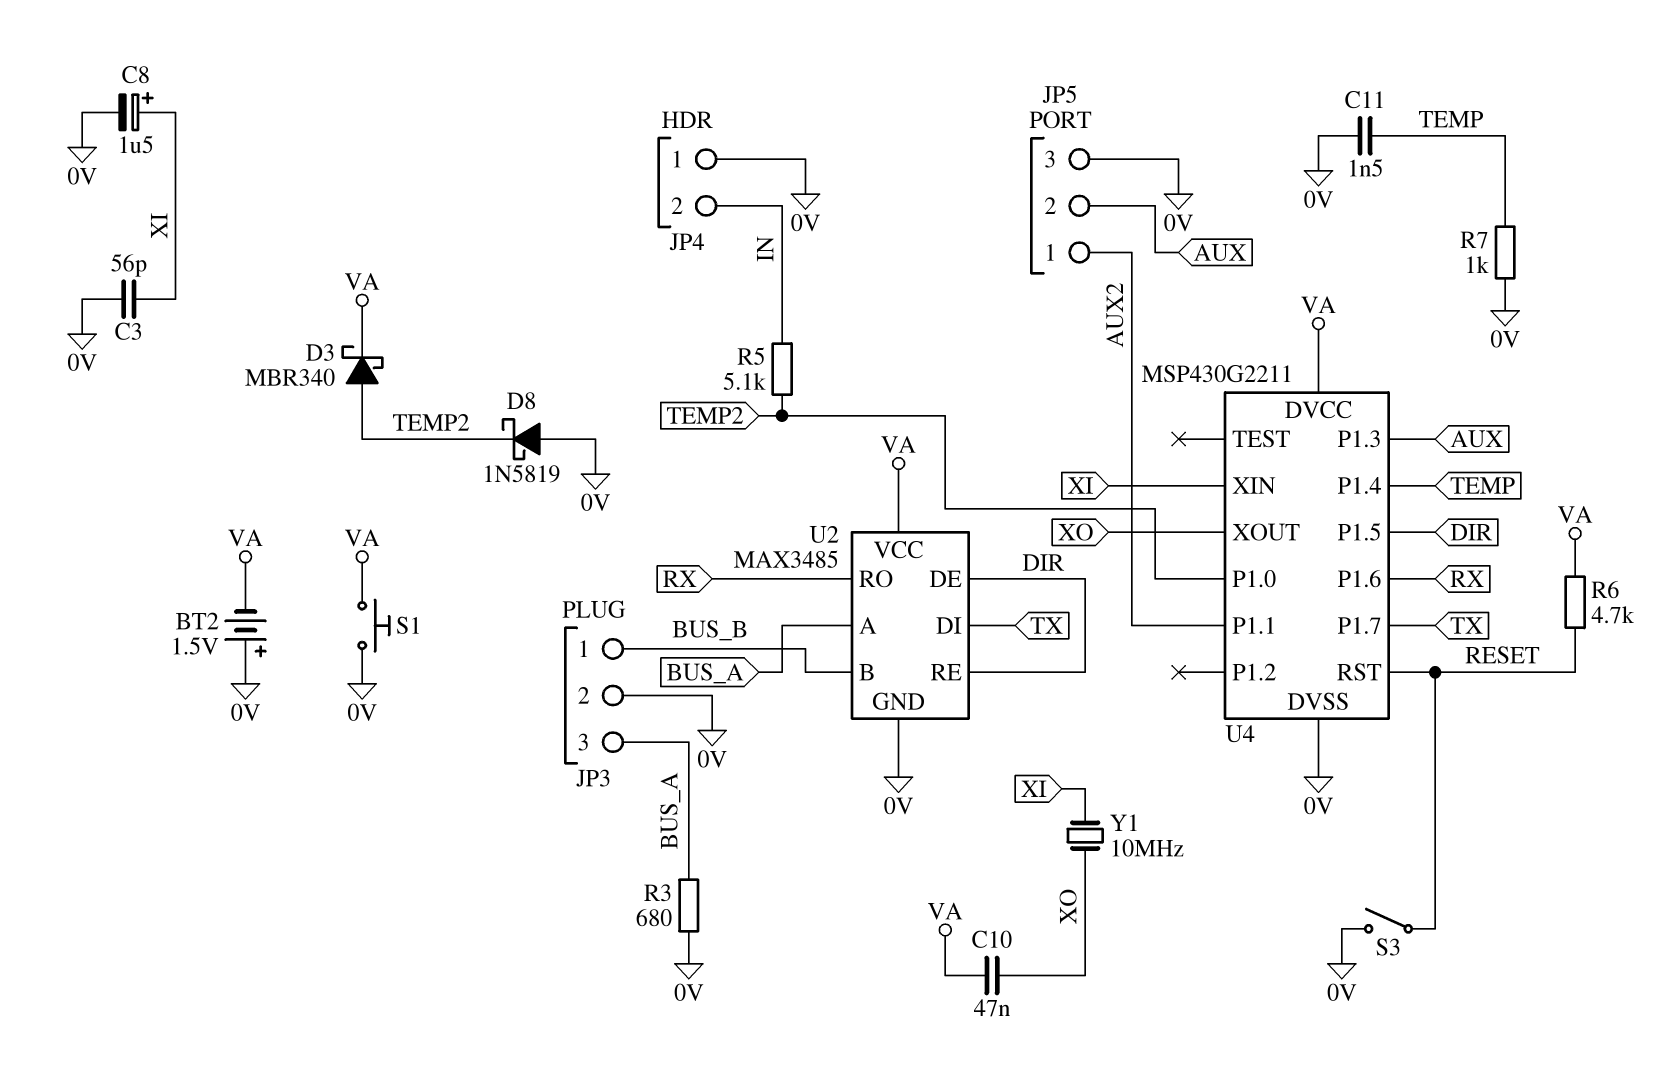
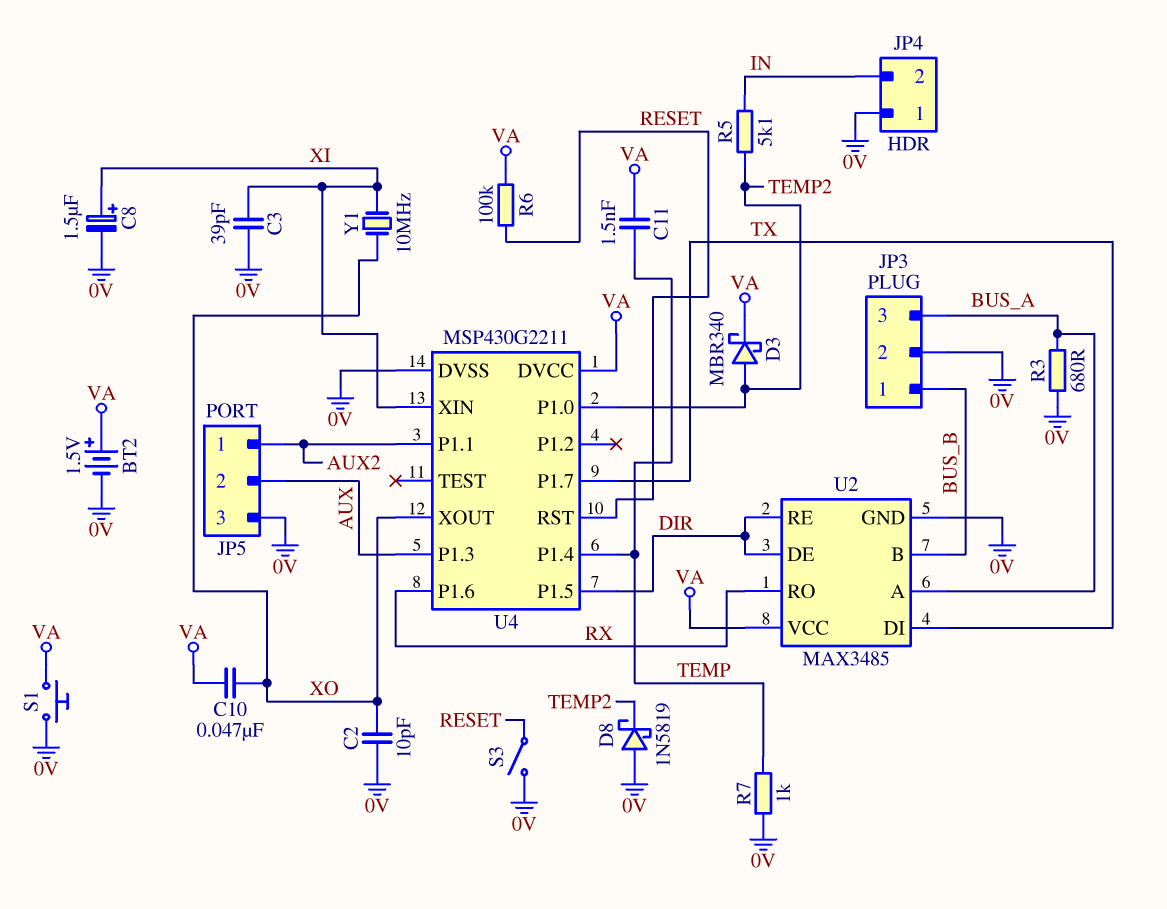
BT2: 1.5V (plus 0V, minus VA) -> 1.5V (plus VA, minus 0V)
C2: none -> 10pF (0V, XO)
C3: 56pF (0V, XI) -> 39pF (0V, XI)
C11: 1.5nF (0V, TEMP) -> 1.5nF (TEMP, VA)
R6: 4.7k (RESET, VA) -> 100k (RESET, VA)

